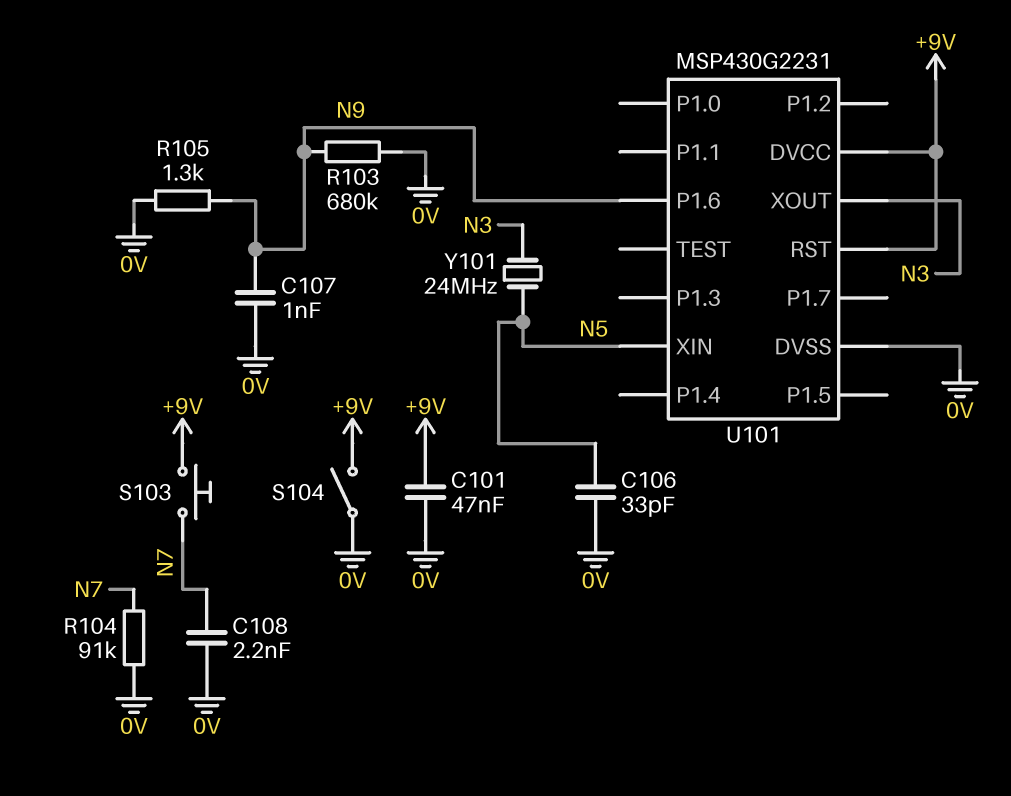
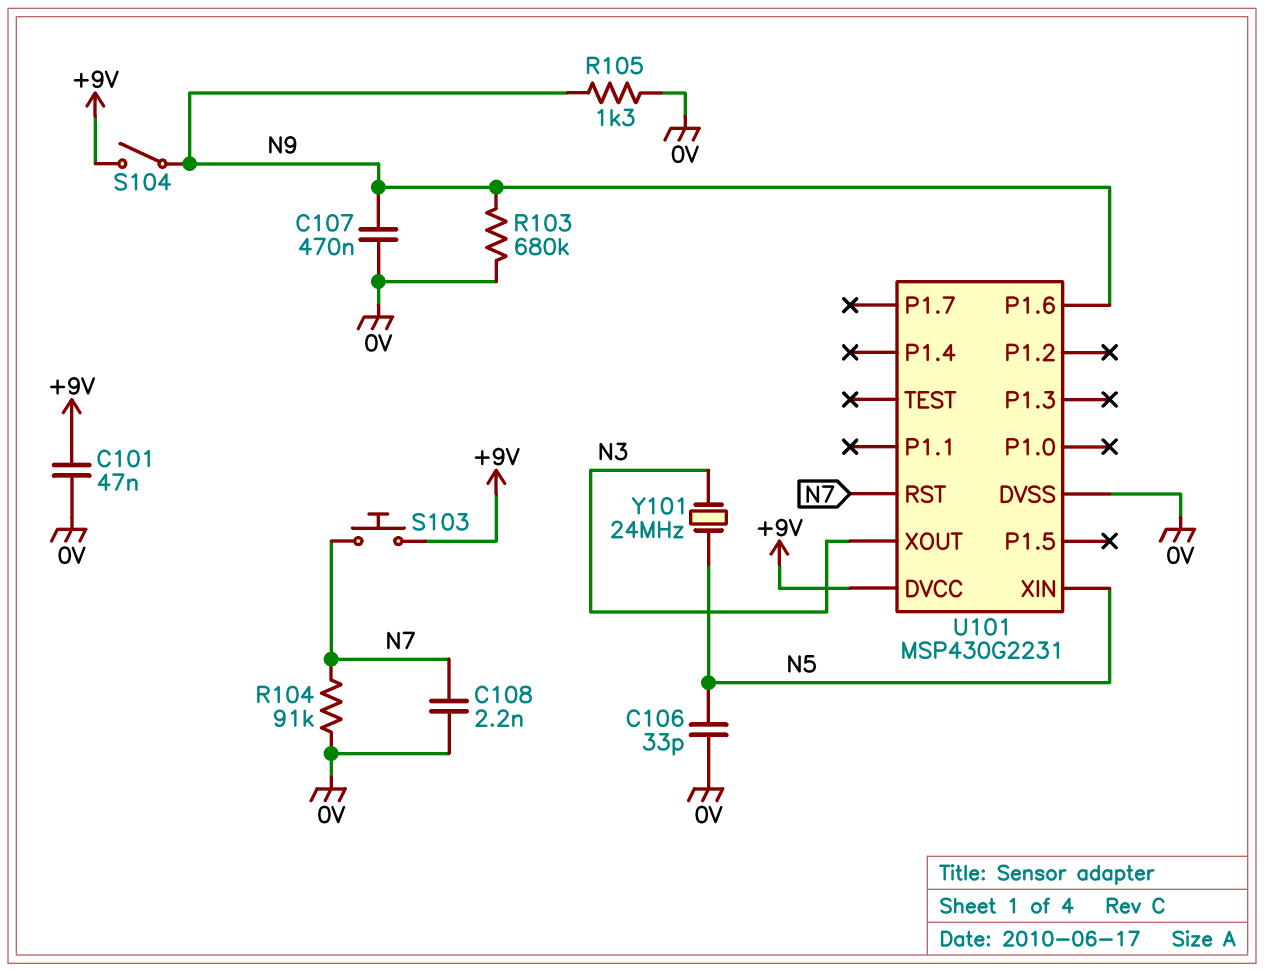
C107: 1nF (0V, N9) -> 470nF (0V, N9)
S104: switch (+9V, 0V) -> switch (+9V, N9)
U101 pin RST: +9V -> N7

